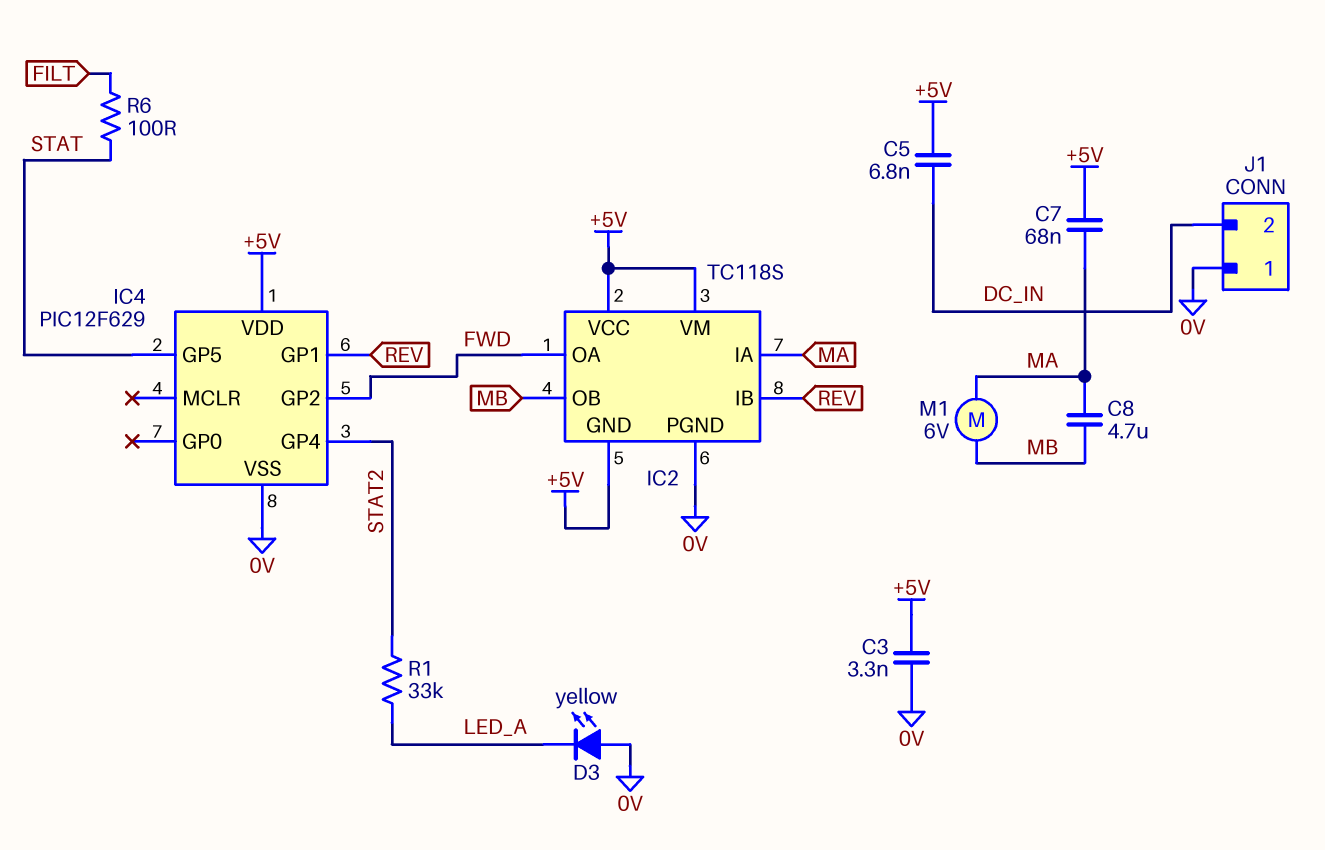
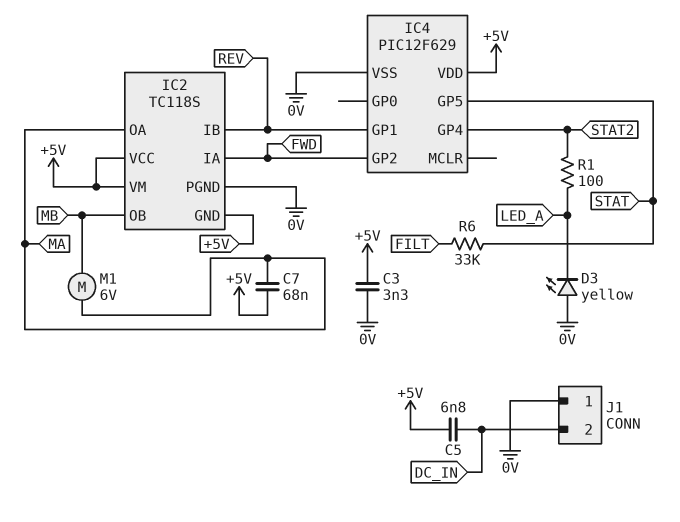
C8: 4.7uF (MA, MB) -> none
IC2 pin IA: MA -> FWD
IC2 pin OA: FWD -> MA
R1: 33k (LED_A, STAT2) -> 100 (LED_A, STAT2)
R6: 100 (FILT, STAT) -> 33k (FILT, STAT)

